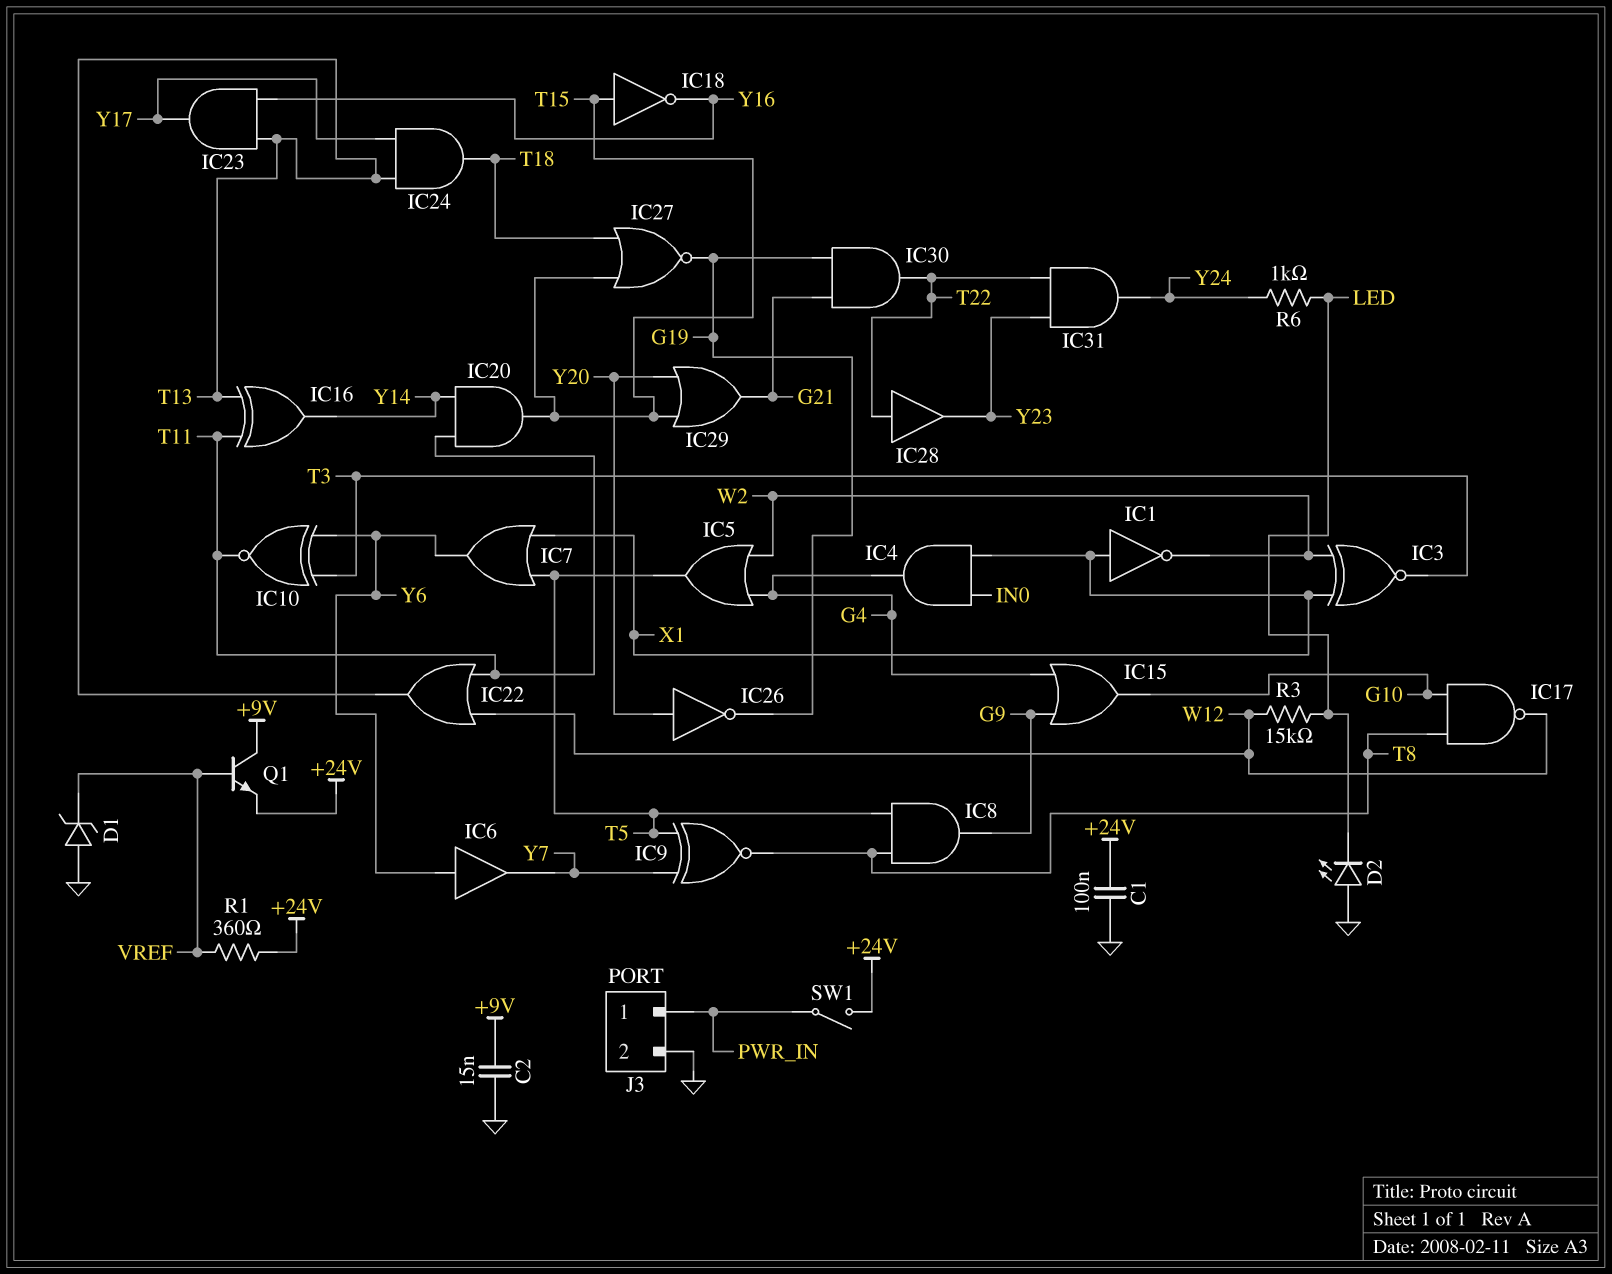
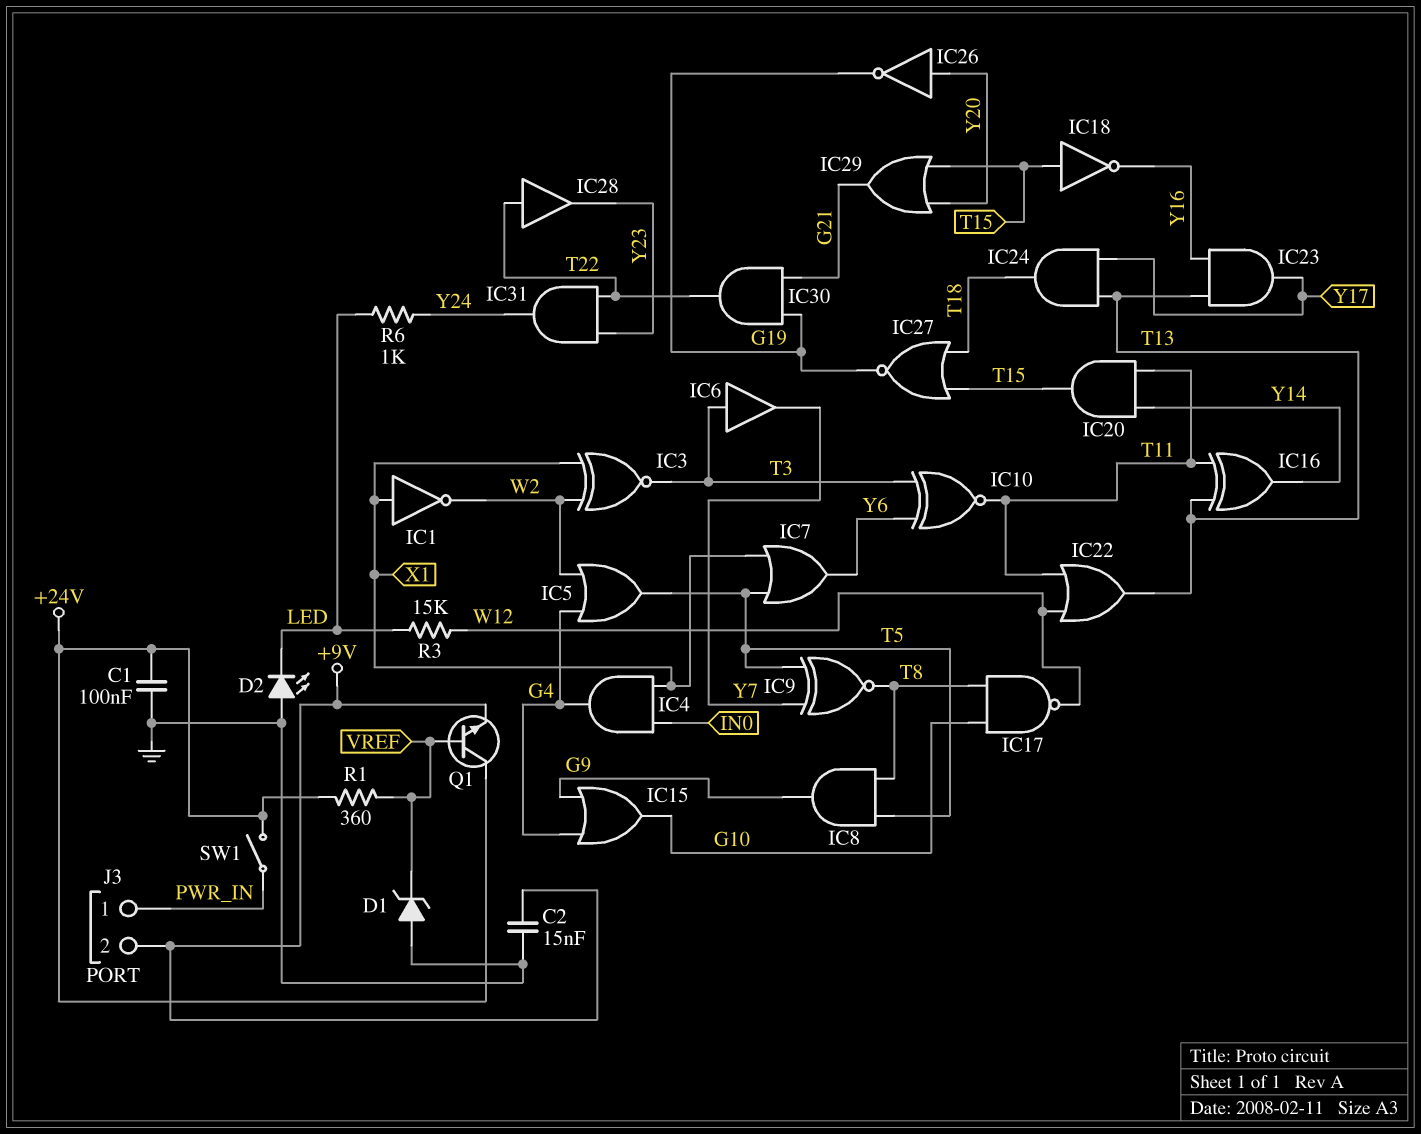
IC6: buffer (in Y6, out Y7) -> buffer (in T3, out Y7)
J3 pin 2: GND -> +9V
Q1: NPN (B VREF, C +9V, E +24V) -> NPN (B VREF, C +24V, E +9V)

